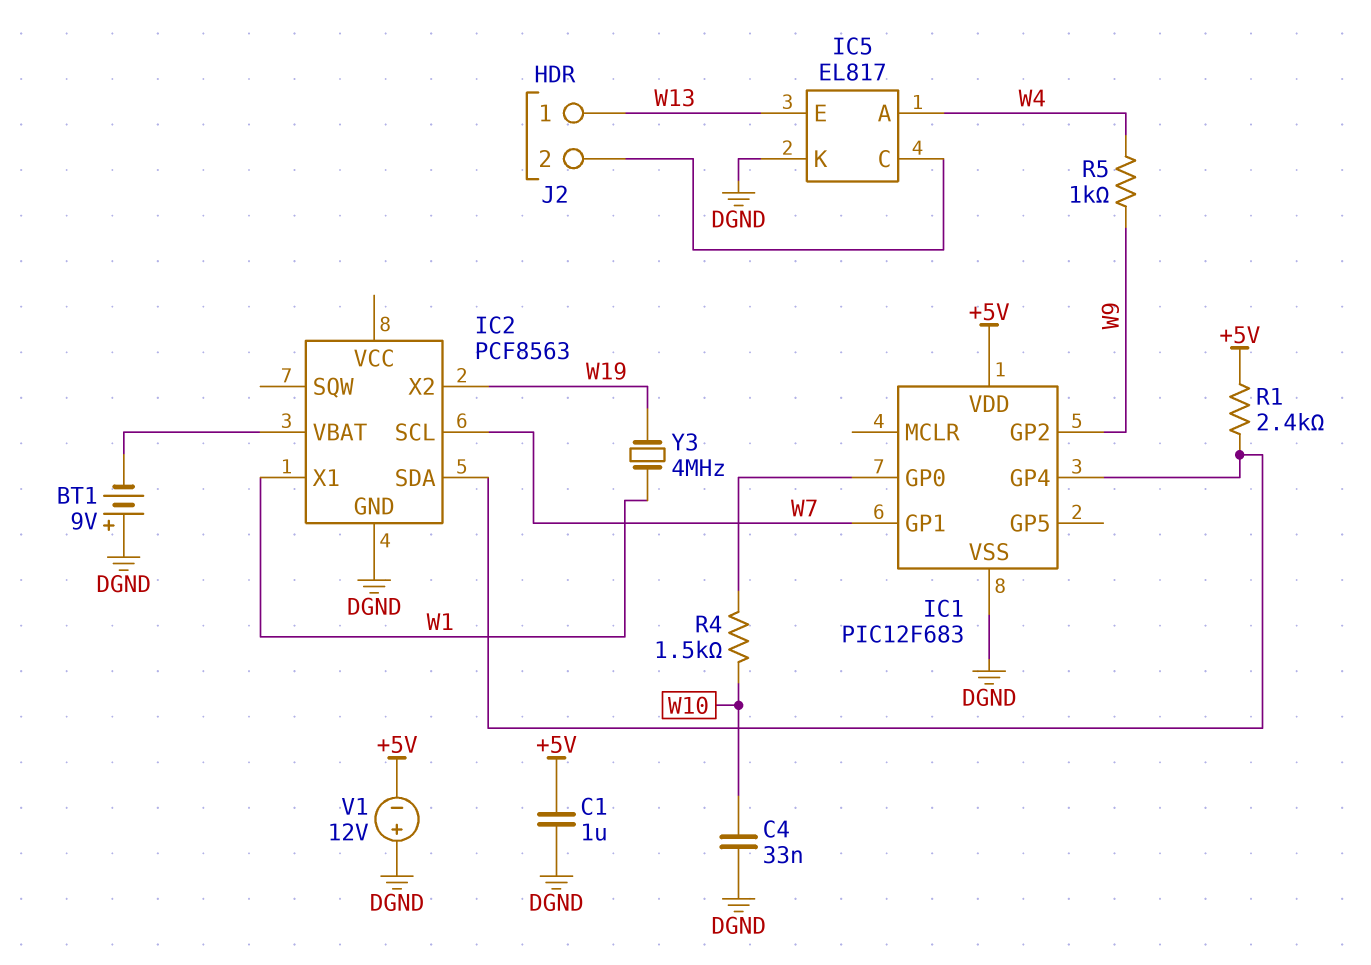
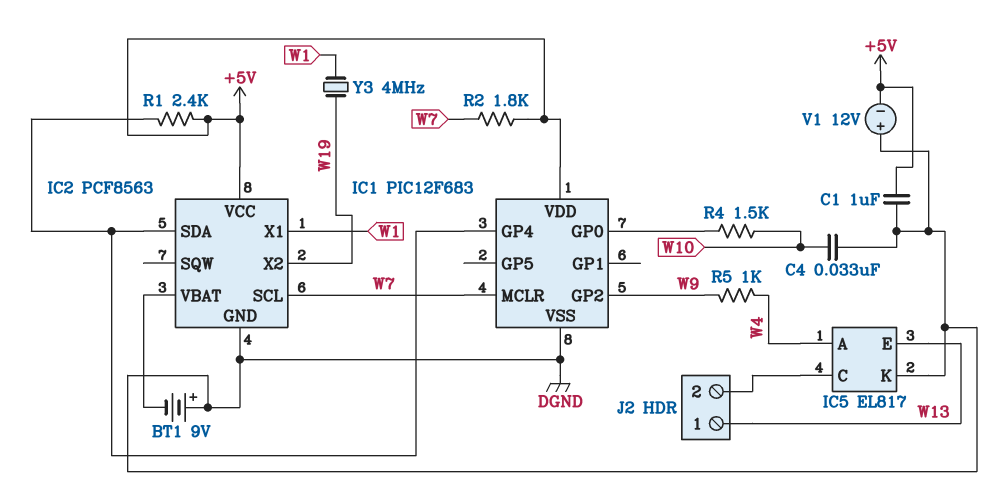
IC1 pin GP1: W7 -> none
IC1 pin MCLR: none -> W7
IC2 pin VCC: none -> +5V
R2: none -> 1.8k (+5V, W7)

